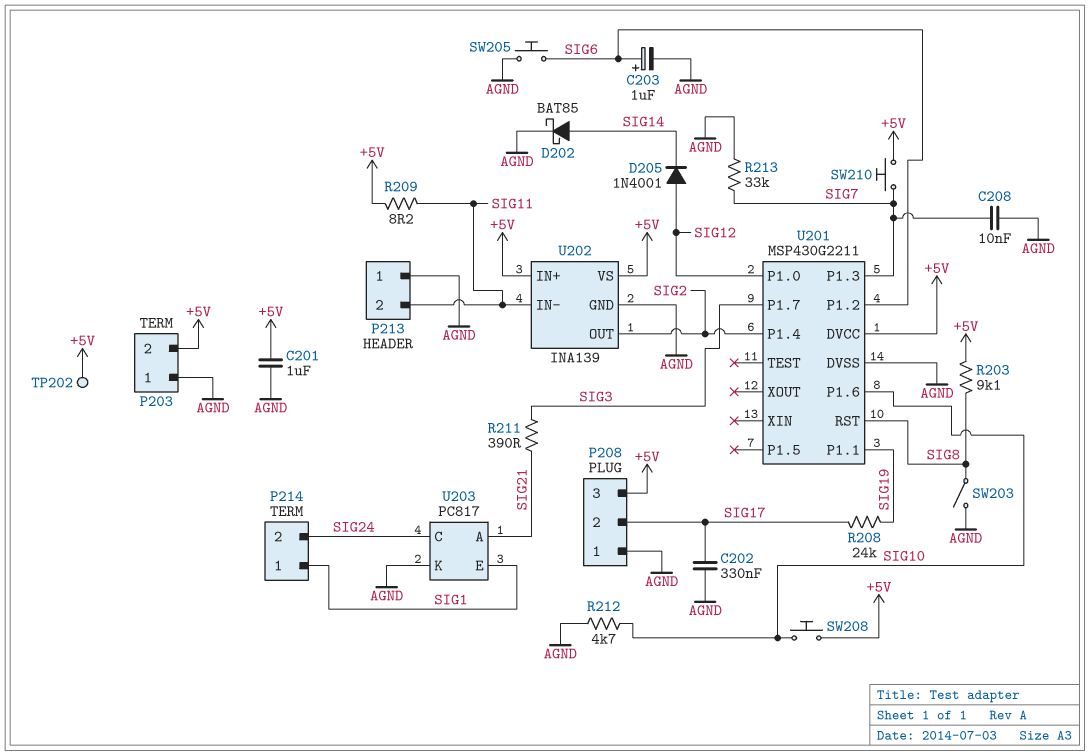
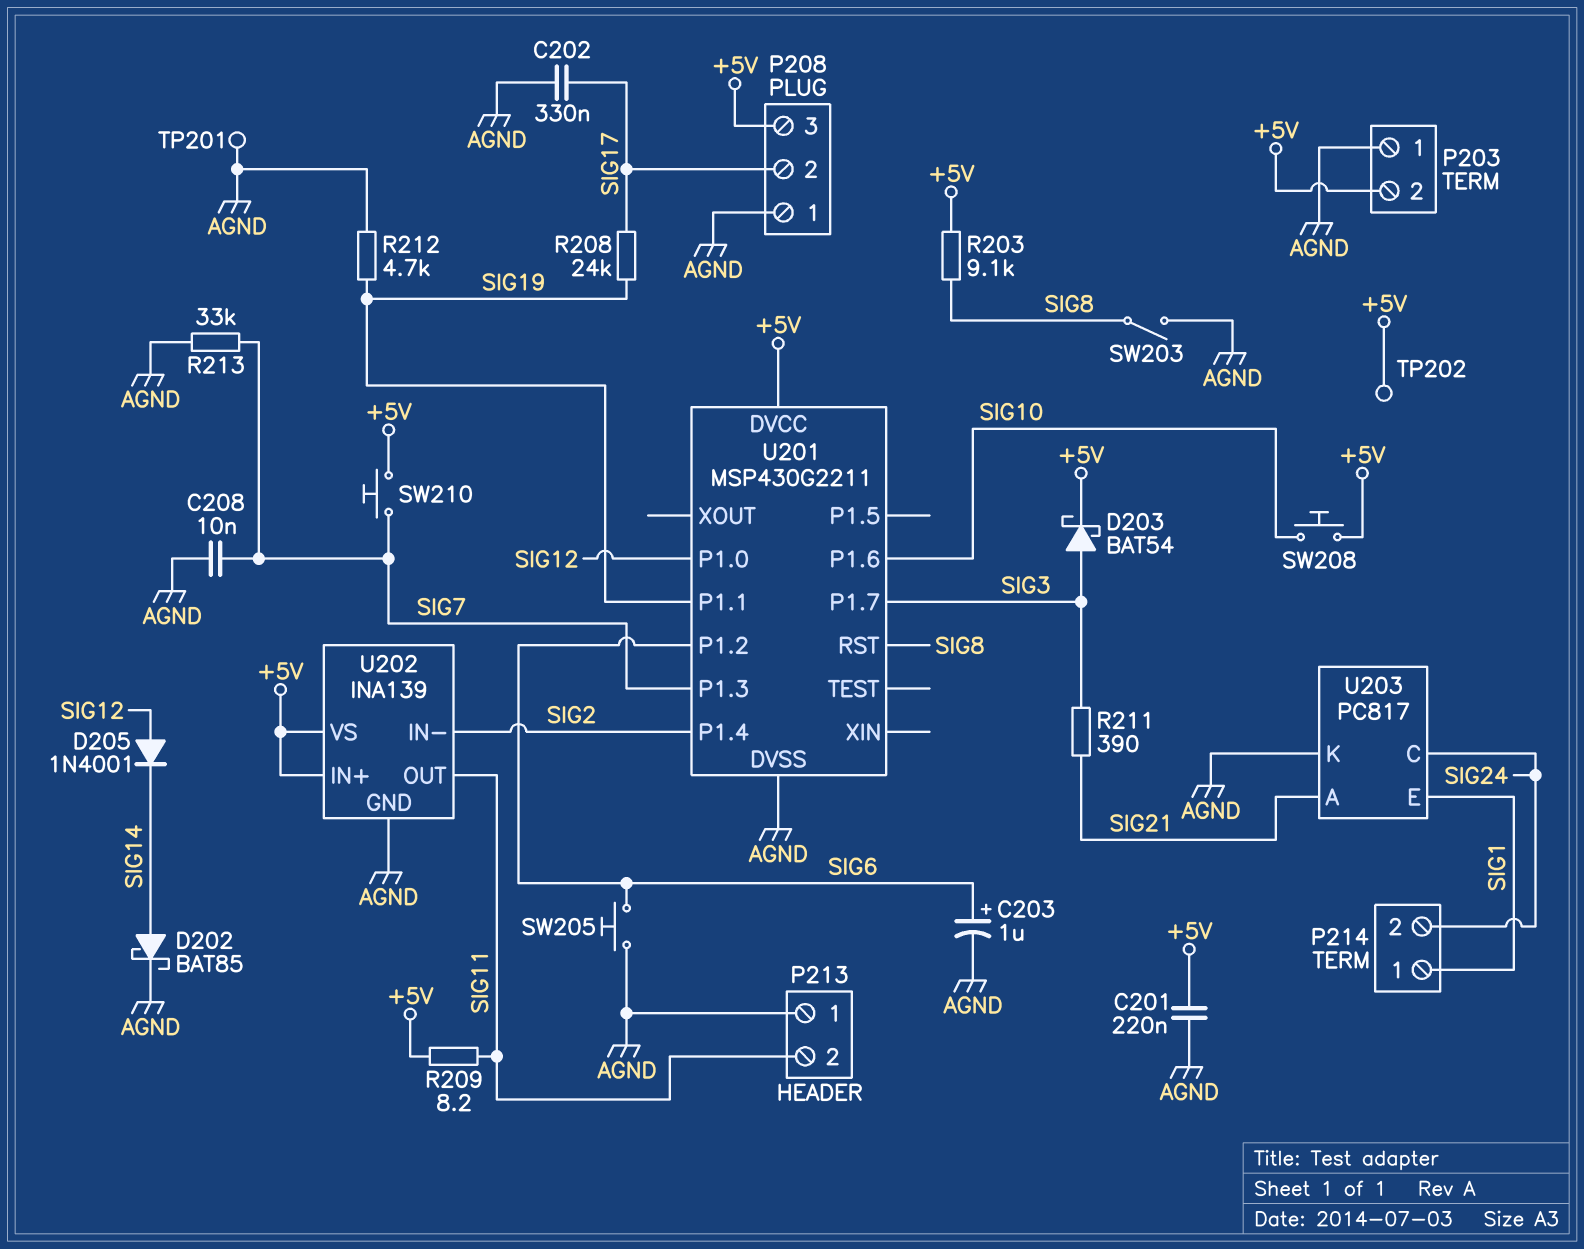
C201: 1uF (+5V, AGND) -> 220nF (+5V, AGND)
D203: none -> schottky BAT54 (A SIG3, K +5V)
R212: 4.7k (AGND, SIG10) -> 4.7k (AGND, SIG19)
TP201: none -> test point (AGND)
U202 pin IN-: SIG11 -> SIG2
U202 pin OUT: SIG2 -> SIG11

